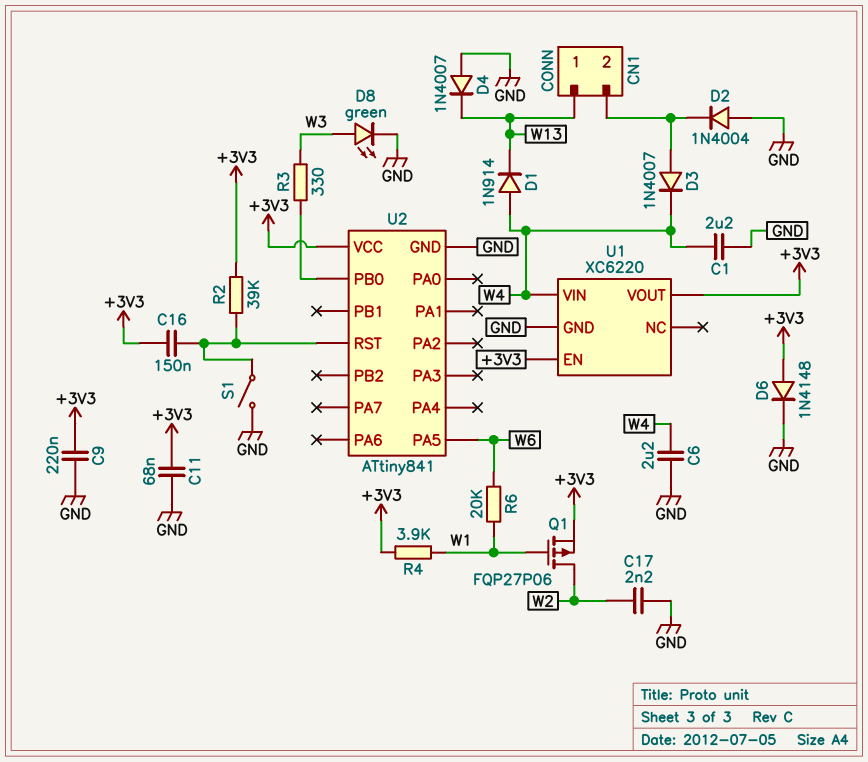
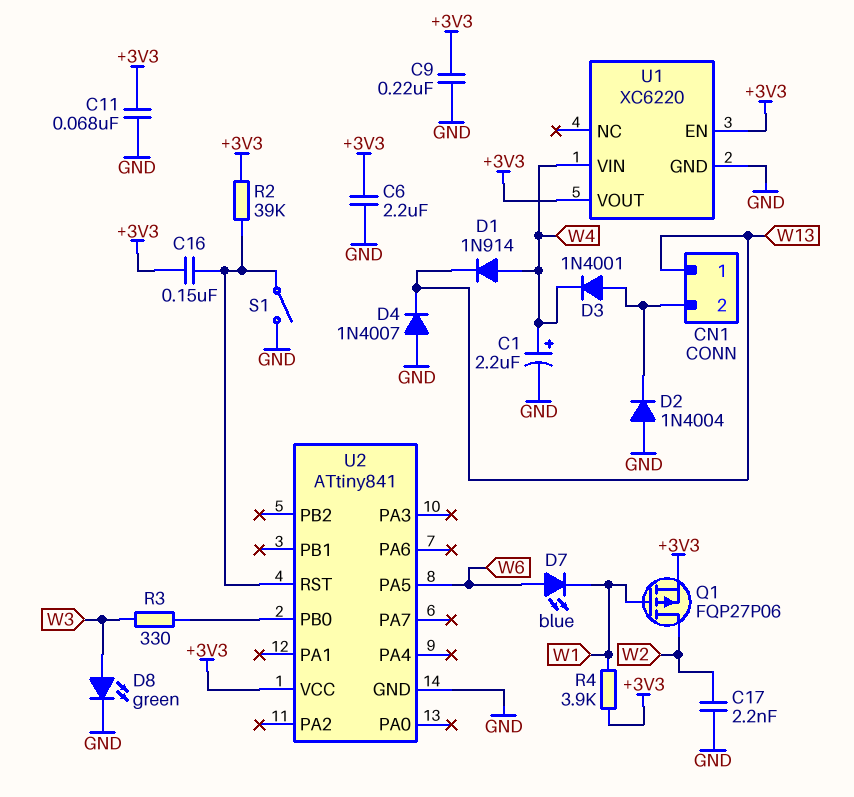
C1: 2.2uF (GND, W4) -> 2.2uF (plus W4, minus GND)
C6: 2.2uF (GND, W4) -> 2.2uF (+3V3, GND)
D3: diode 1N4007 (A CN1/2, K W4) -> diode 1N4001 (A CN1/2, K W4)
D6: diode 1N4148 (A +3V3, K GND) -> none
D7: none -> LED blue (A W6, K W1)
R6: 20k (W1, W6) -> none

